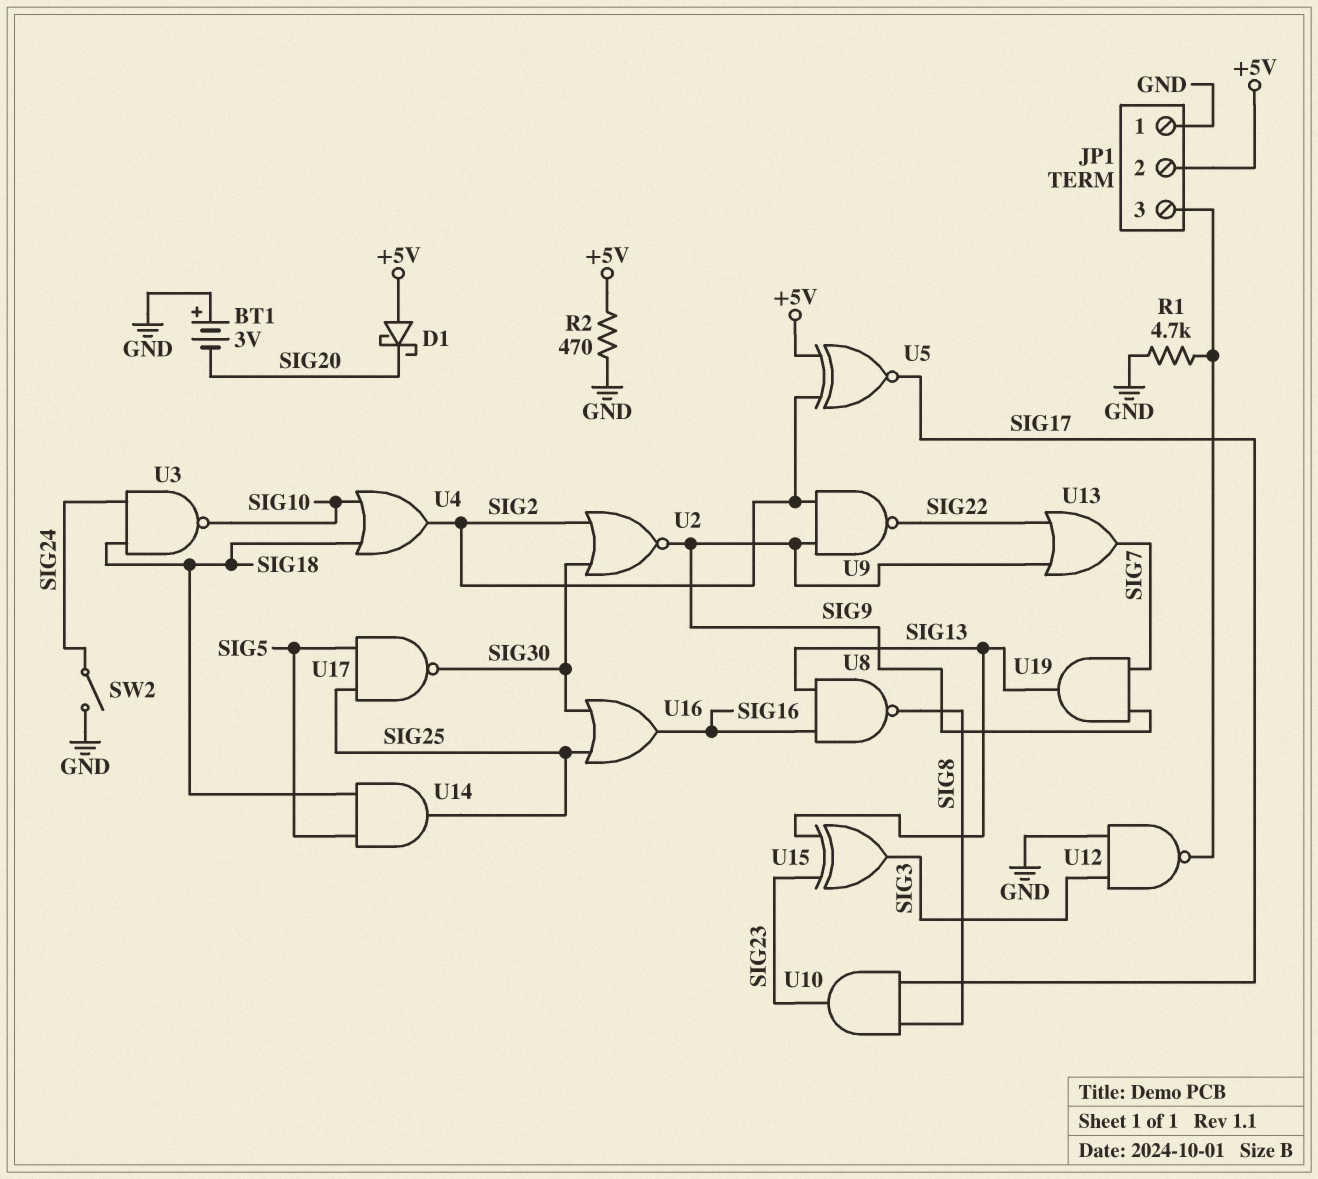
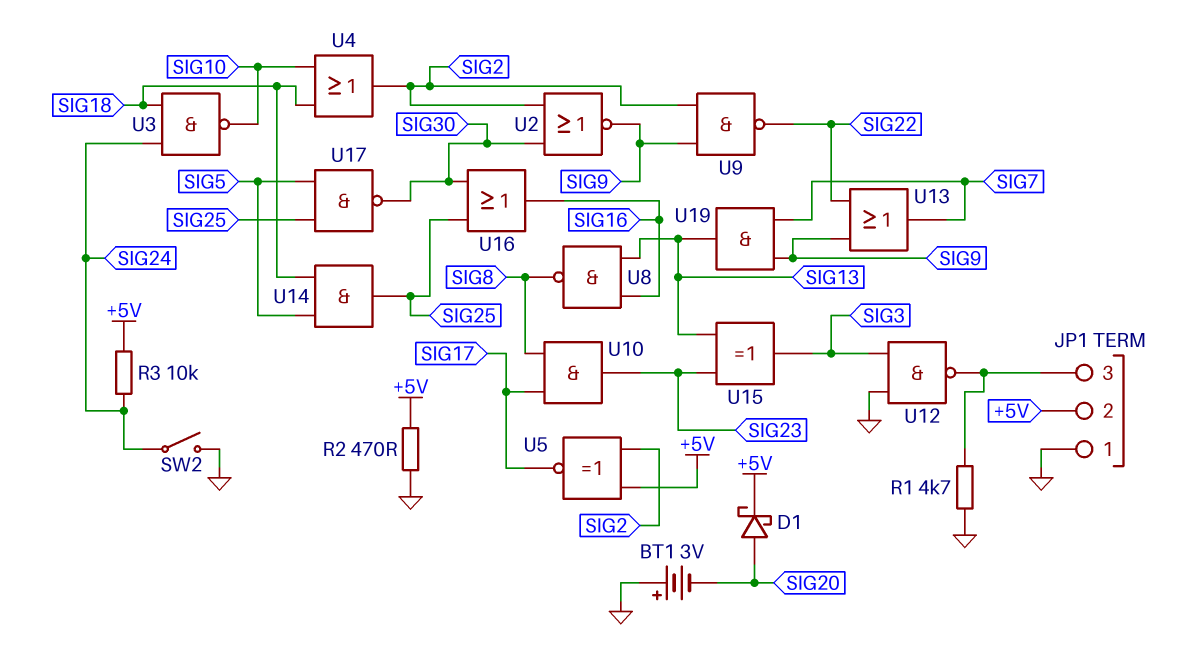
D1: schottky (A +5V, K SIG20) -> schottky (A SIG20, K +5V)
R3: none -> 10k (+5V, SIG24)

